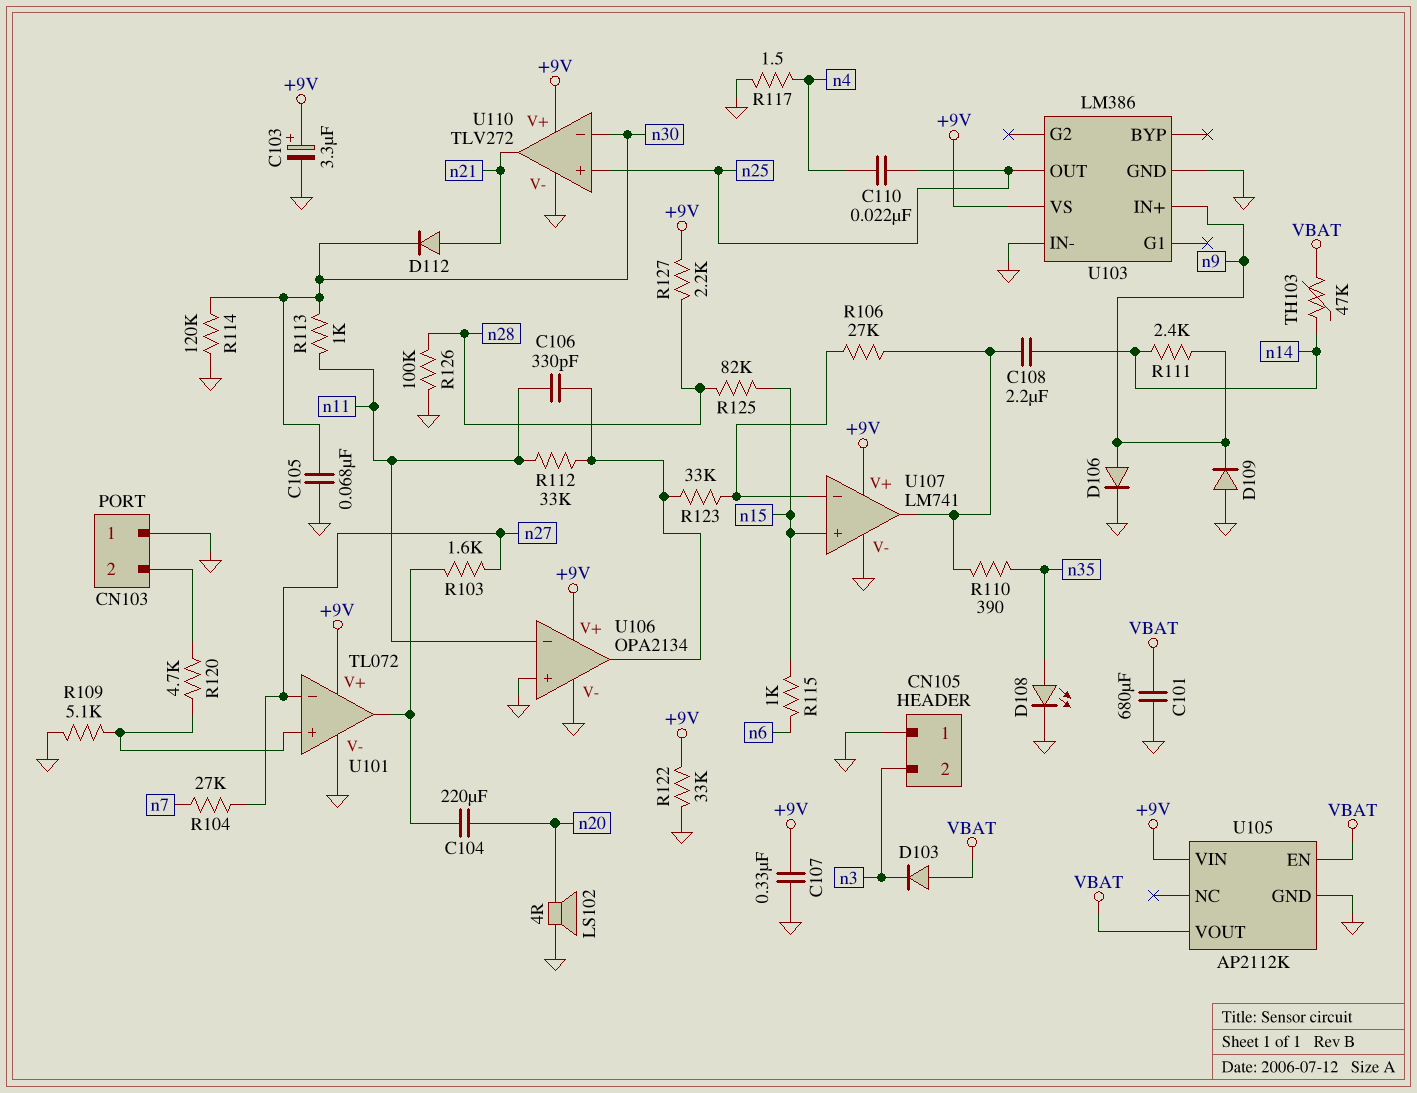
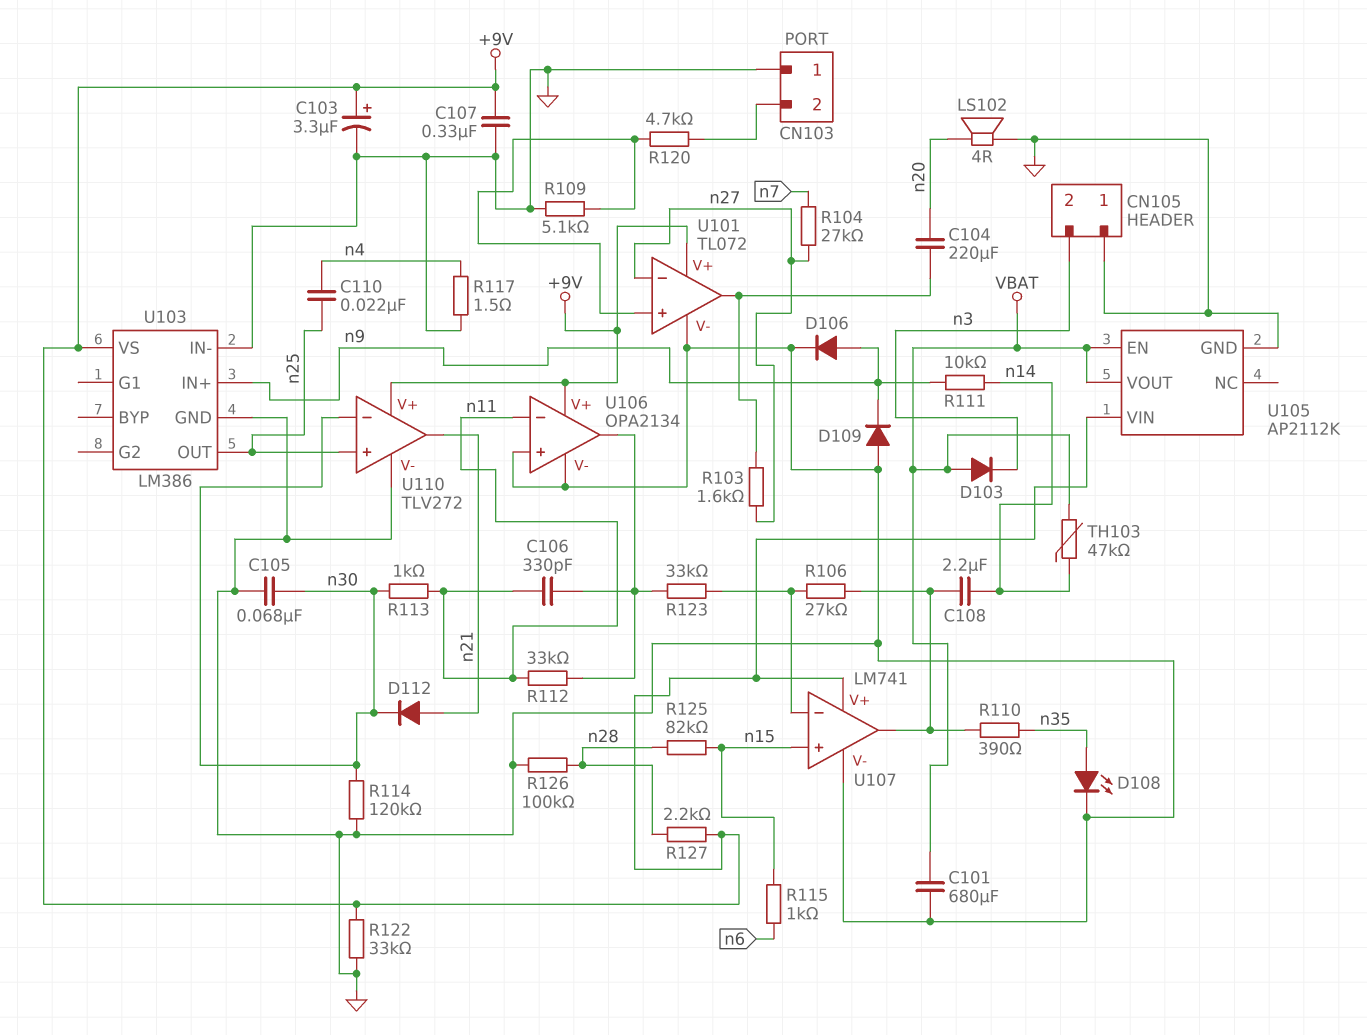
R111: 2.4k (n9, n14) -> 10k (n9, n14)

